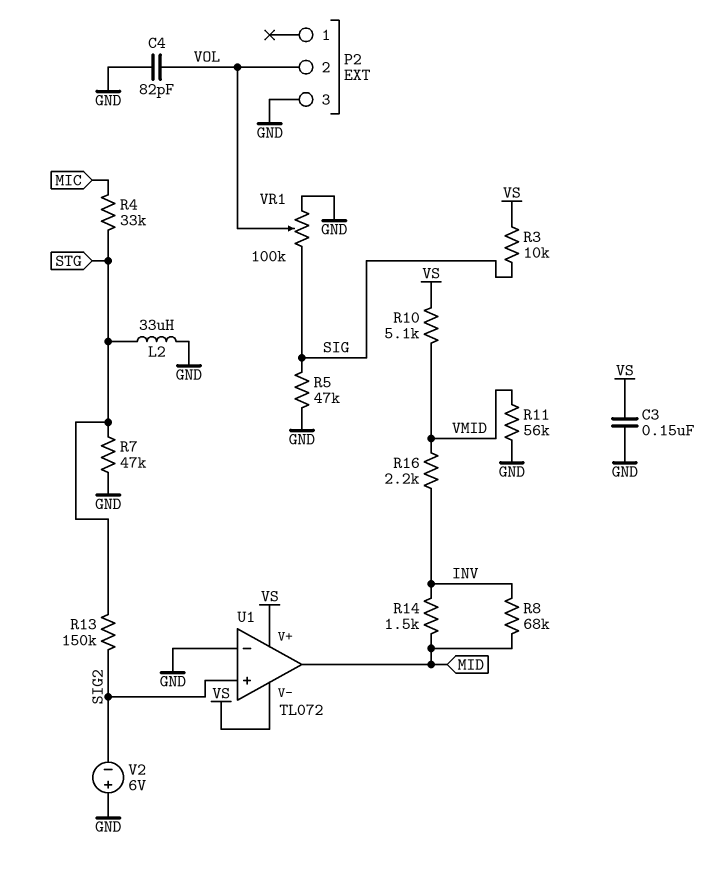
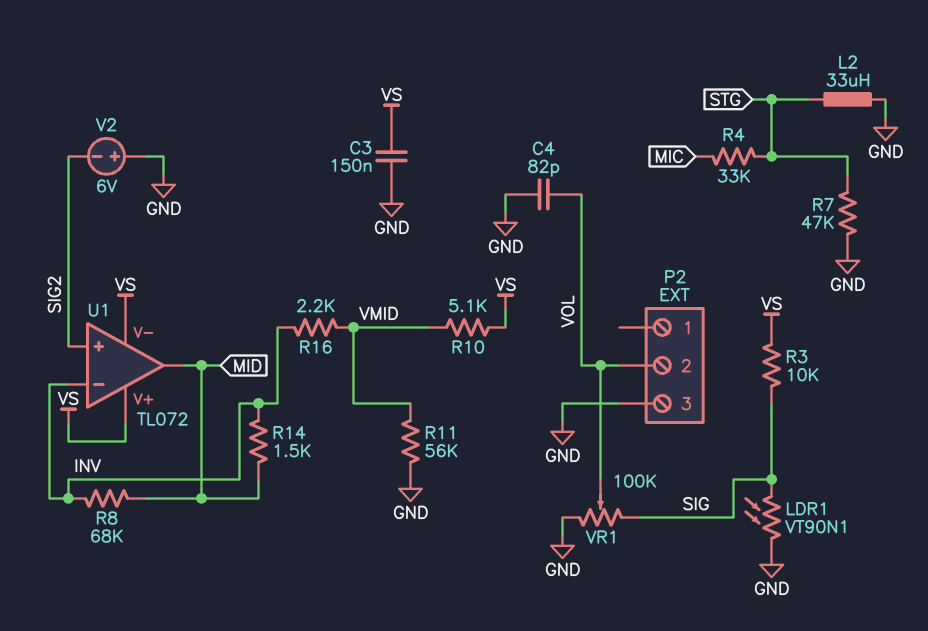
LDR1: none -> VT90N1 (GND, SIG)
R5: 47k (GND, SIG) -> none
R13: 150k (SIG2, STG) -> none
U1 pin in-: GND -> INV

